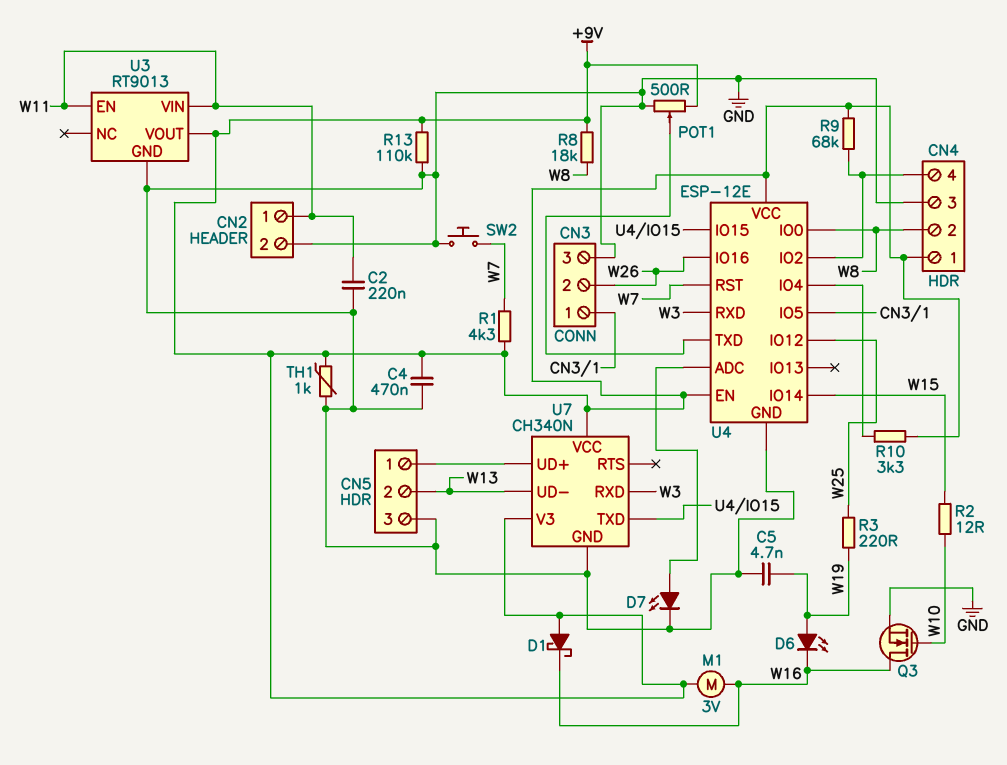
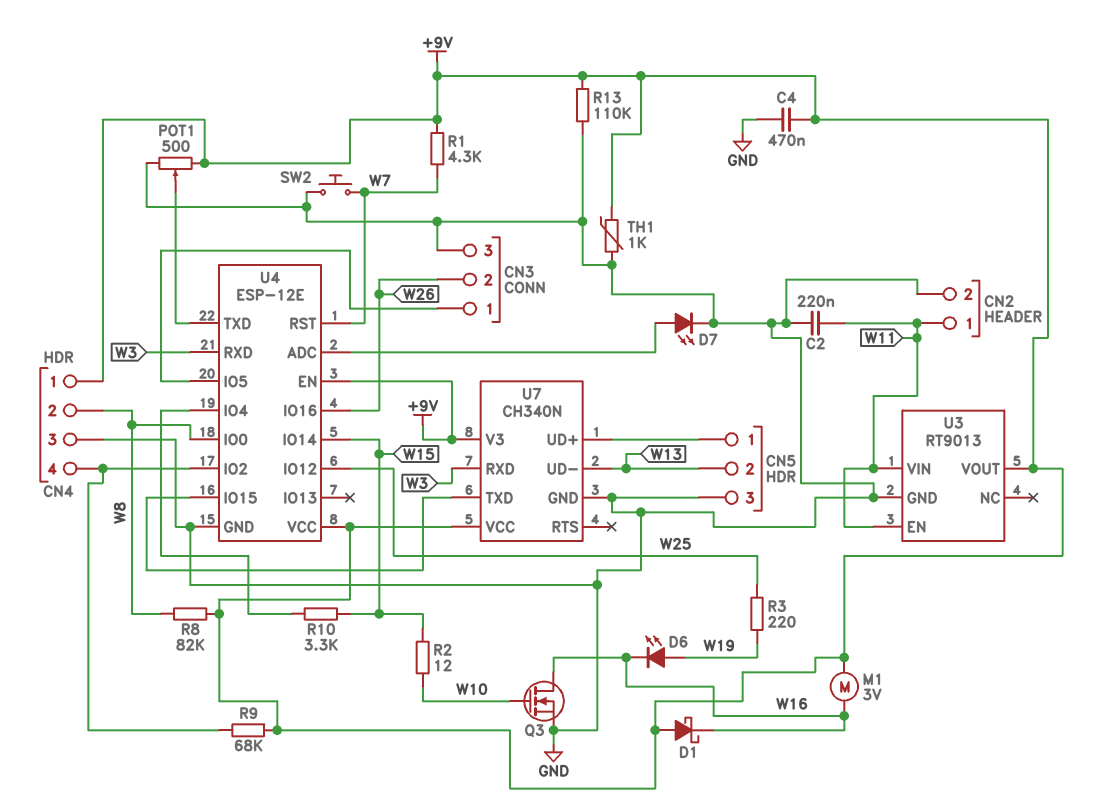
C5: 4.7nF (GND, W19) -> none
R8: 18k (+9V, W8) -> 82k (+9V, W8)
R10: 3.3k (+9V, U4/IO4) -> 3.3k (U4/IO4, W15)

